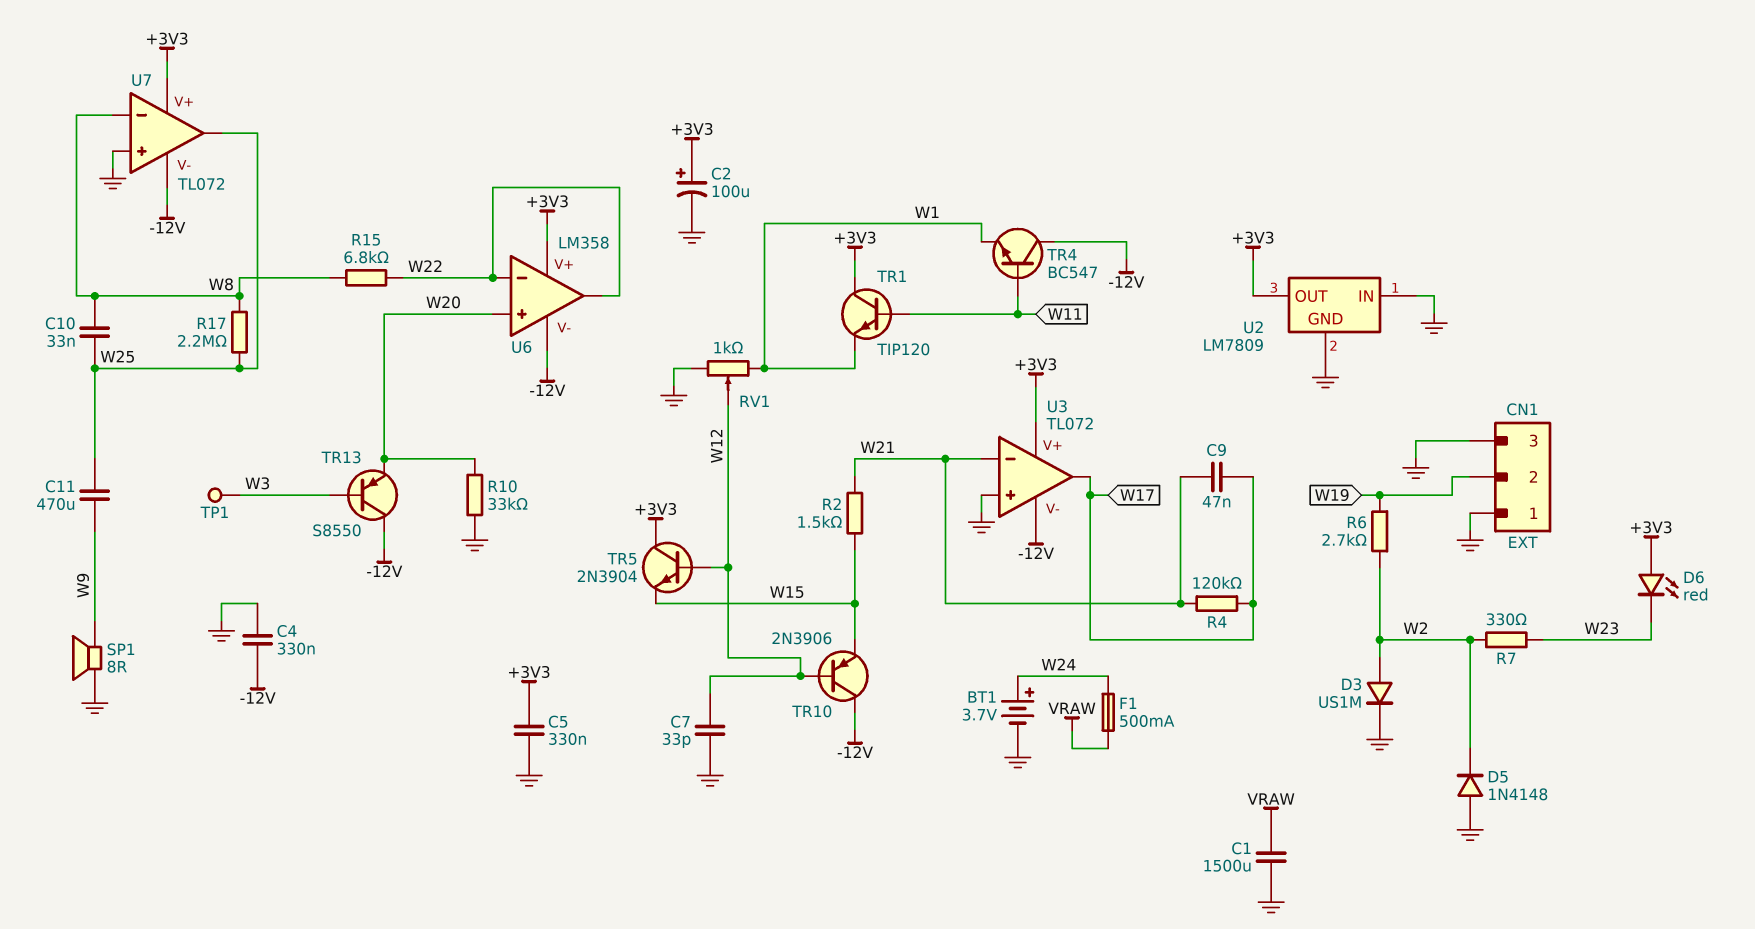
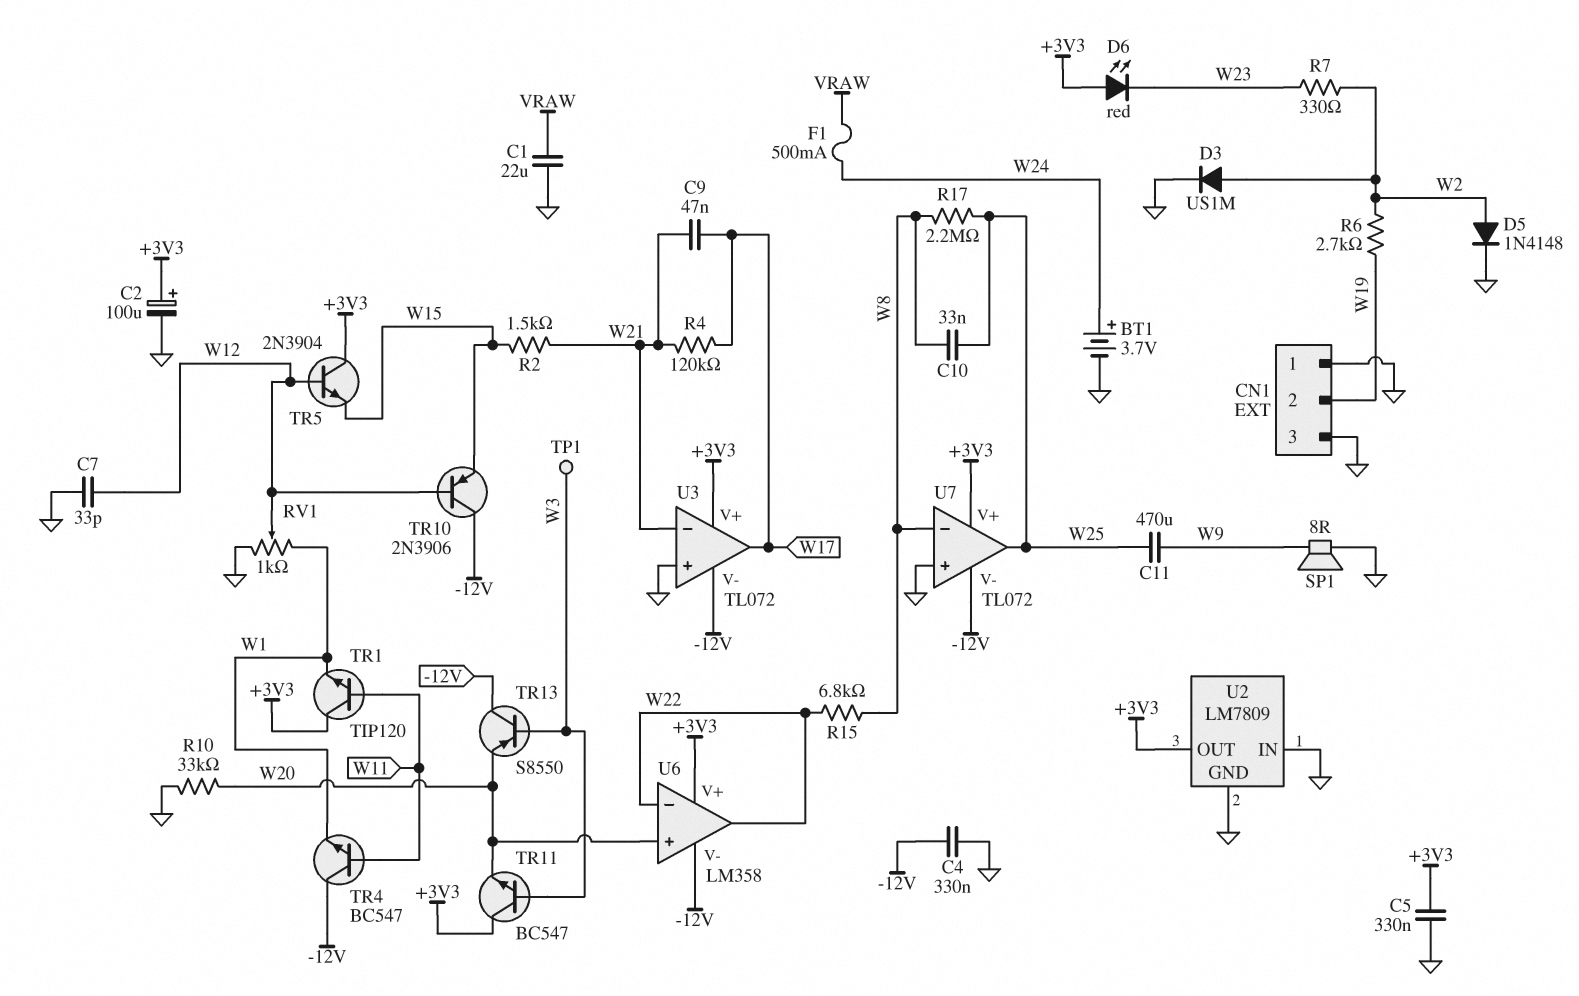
C1: 1500uF (GND, VRAW) -> 22uF (GND, VRAW)
D5: diode 1N4148 (A GND, K W2) -> diode 1N4148 (A W2, K GND)
TR11: none -> NPN BC547 (B W3, C +3V3, E W20)

